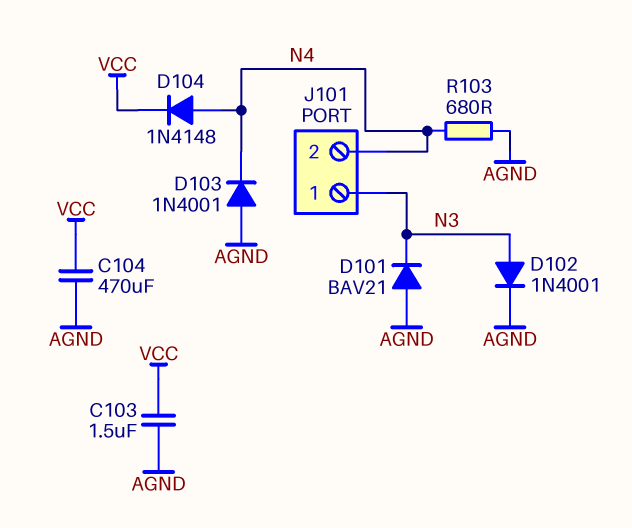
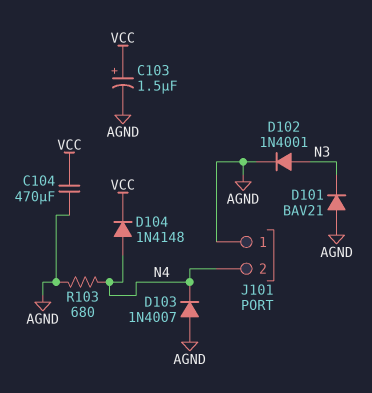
C103: 1.5uF (AGND, VCC) -> 1.5uF (plus VCC, minus AGND)
D103: diode 1N4001 (A AGND, K N4) -> diode 1N4007 (A AGND, K N4)
J101 pin 1: N3 -> AGND

